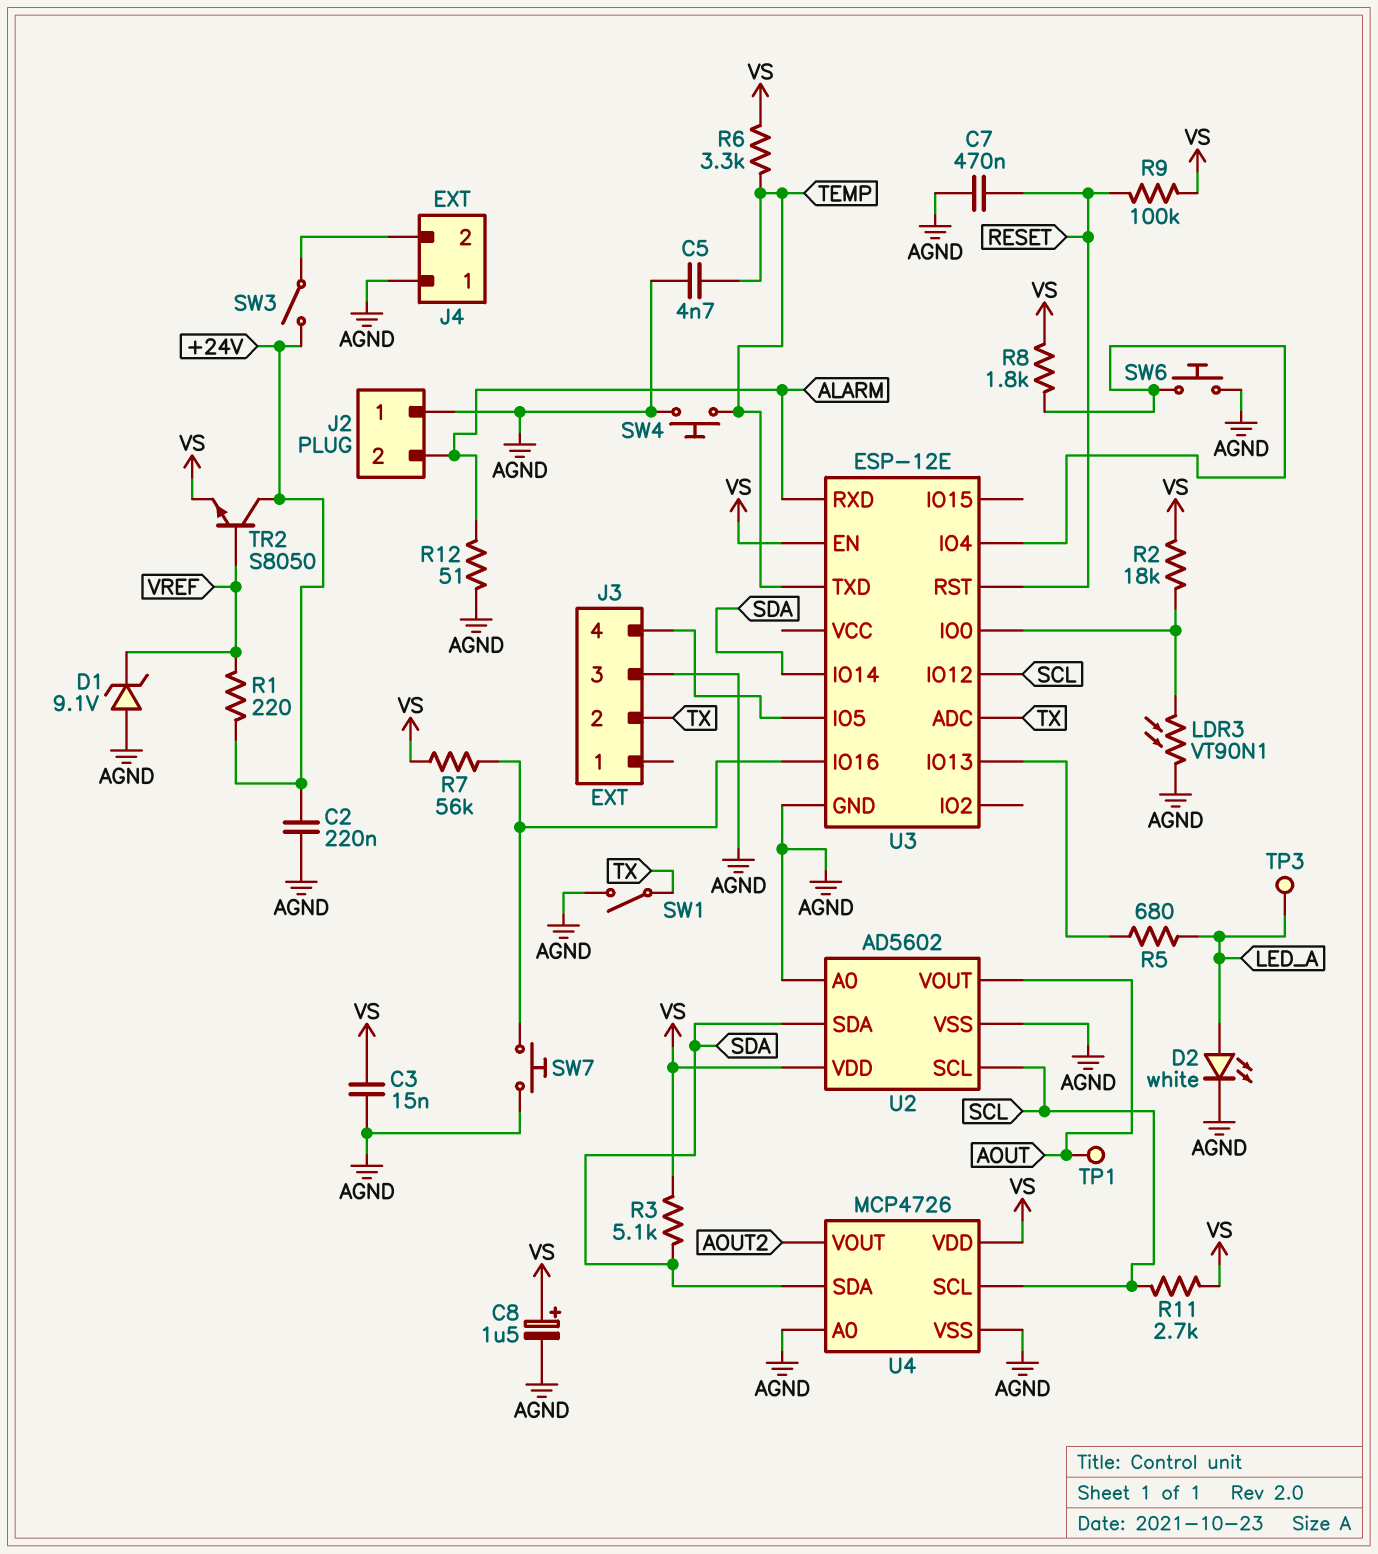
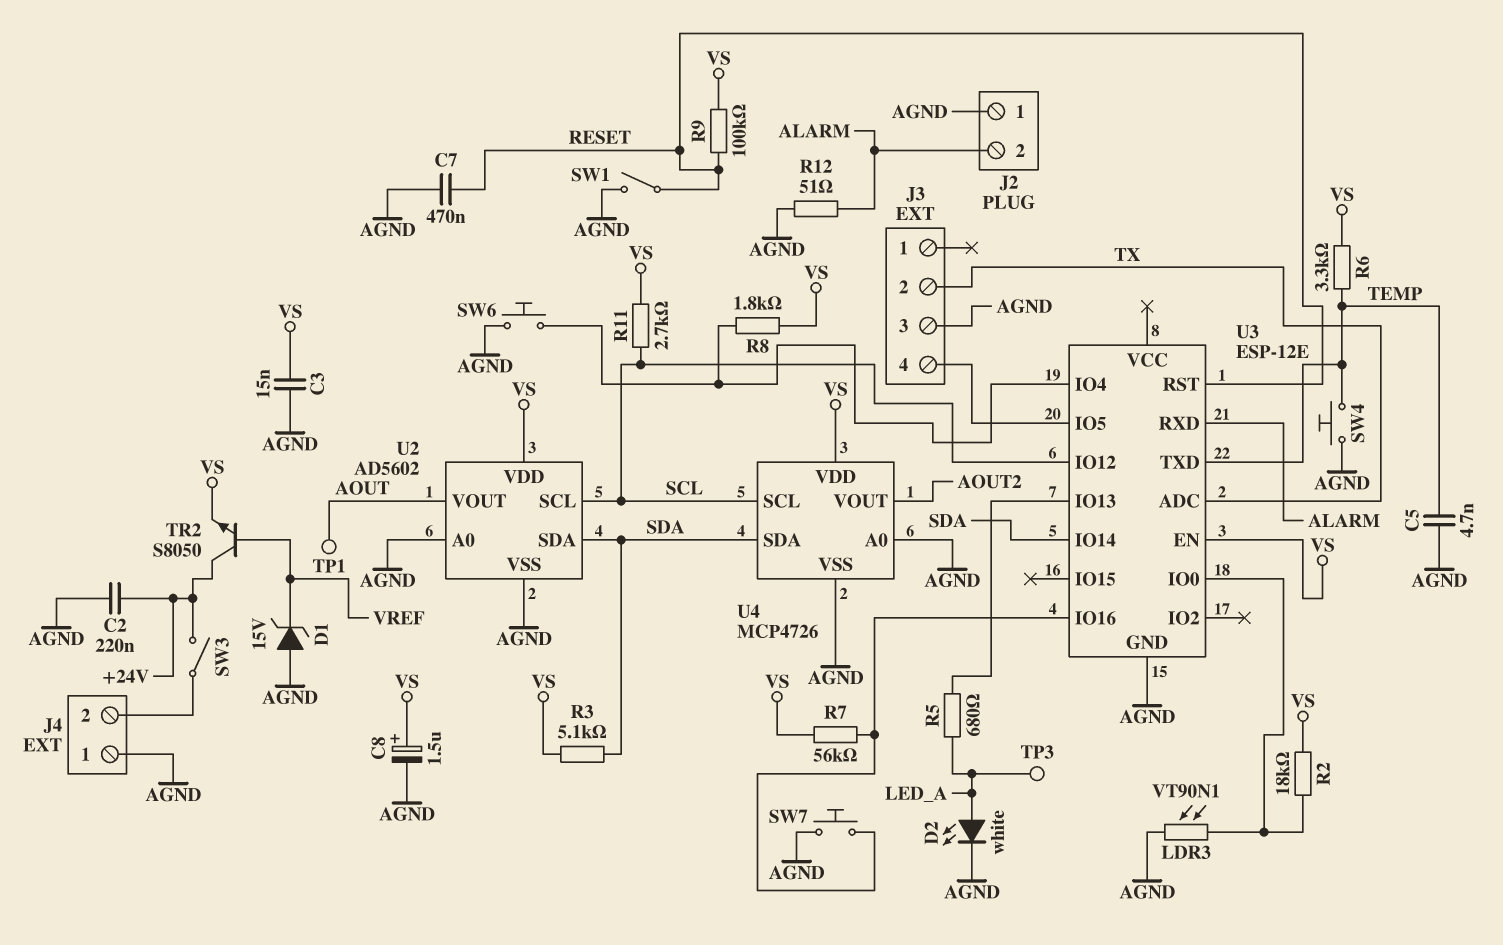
D1: zener 9.1V (A AGND, K VREF) -> zener 15V (A AGND, K VREF)
R1: 220 (+24V, VREF) -> none
SW1: switch (AGND, TX) -> switch (AGND, RESET)

